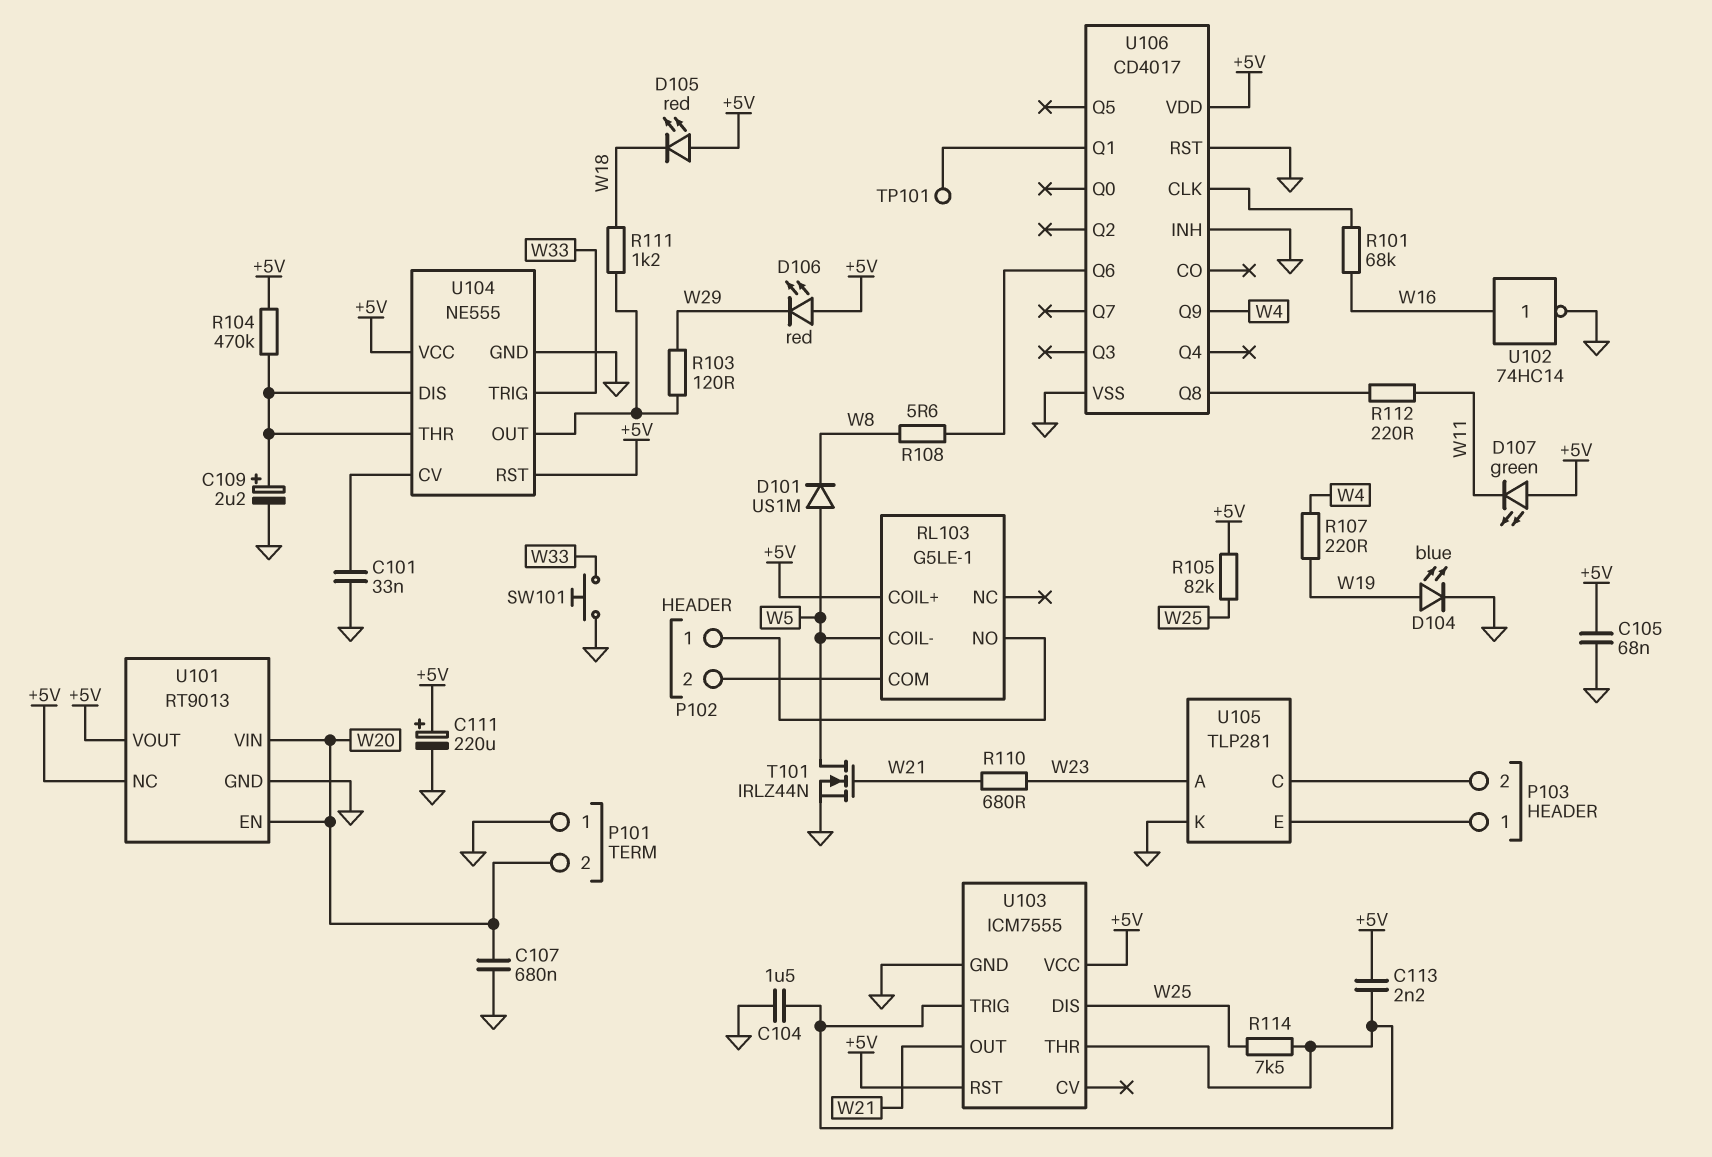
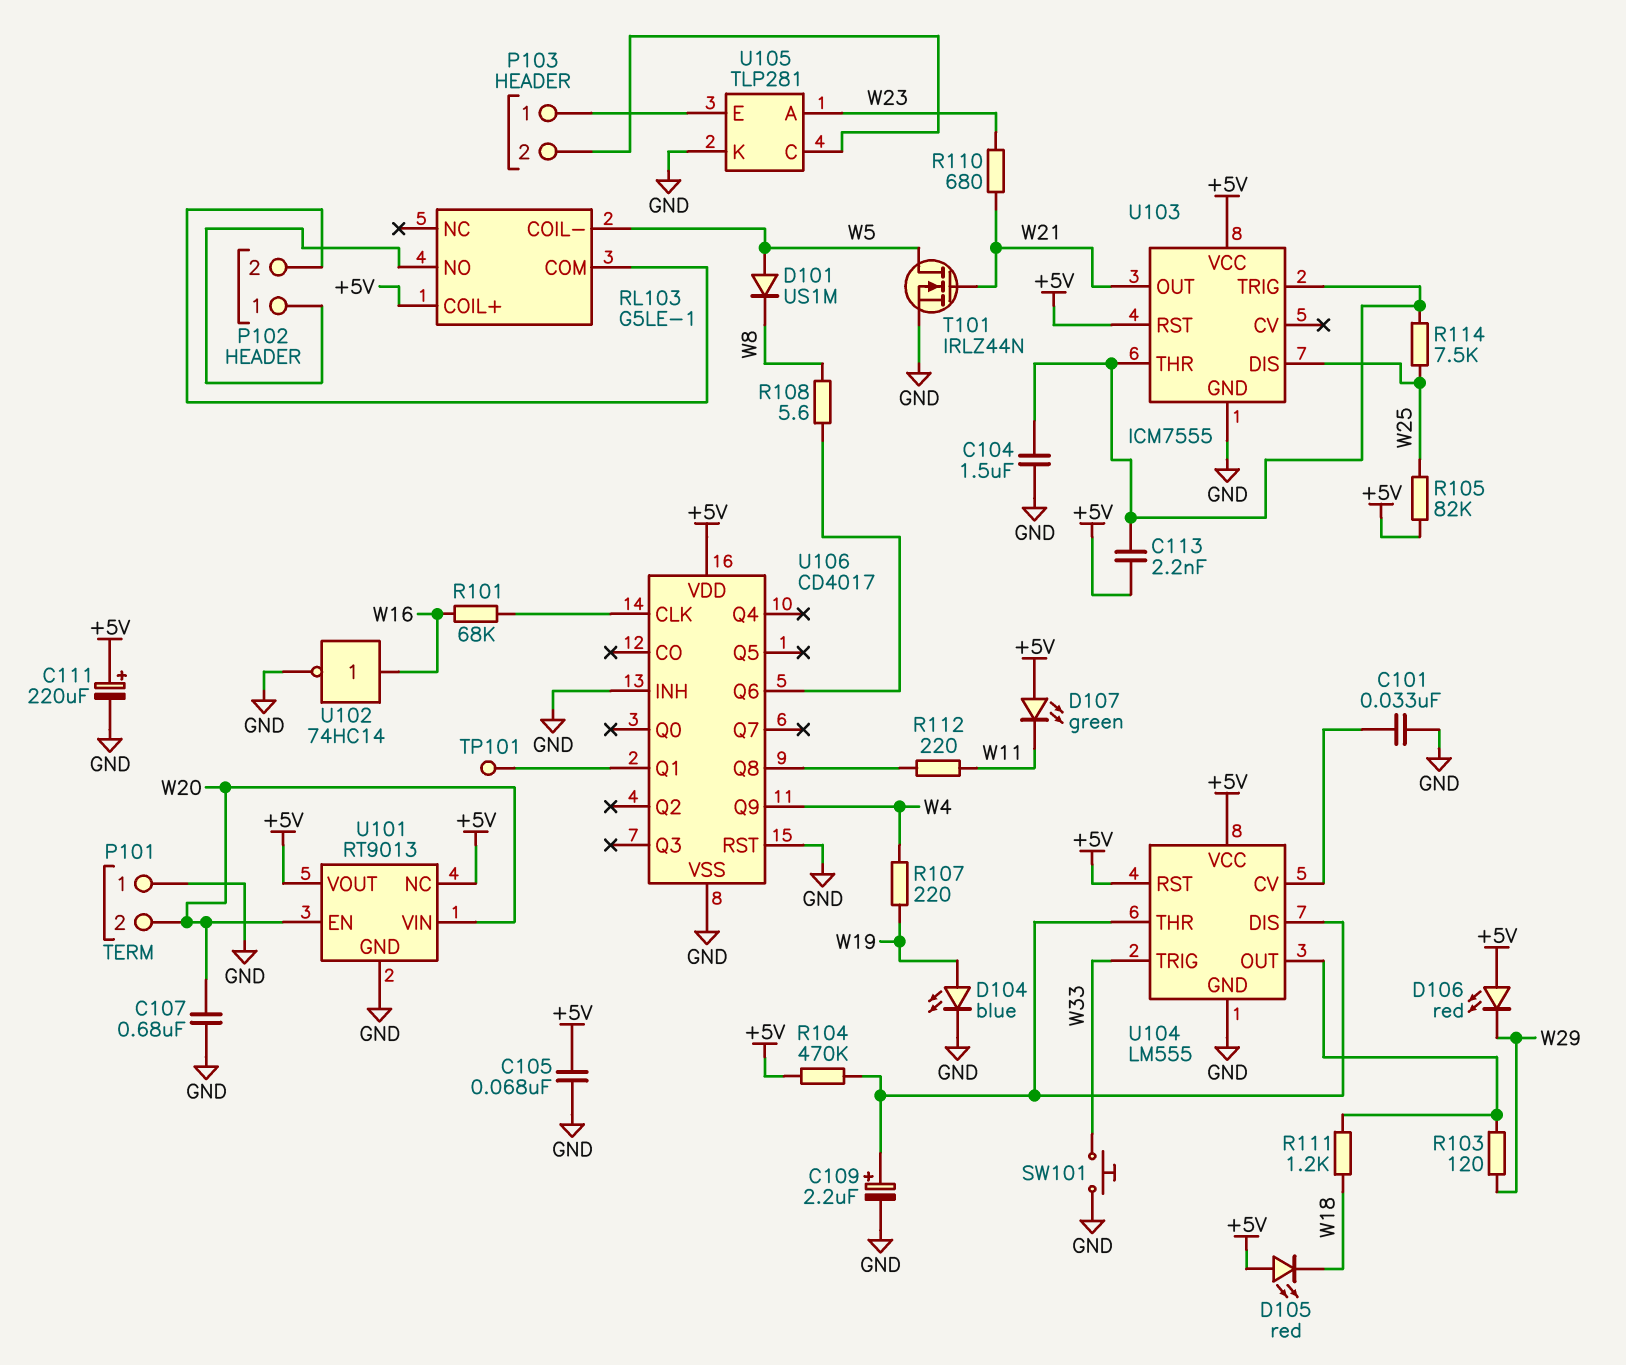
U104: NE555 -> LM555

